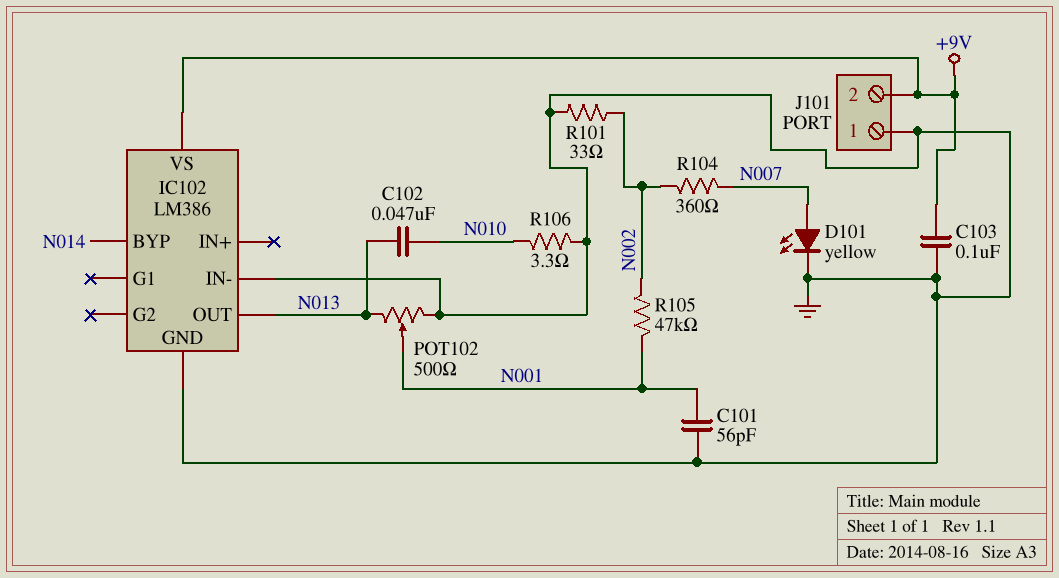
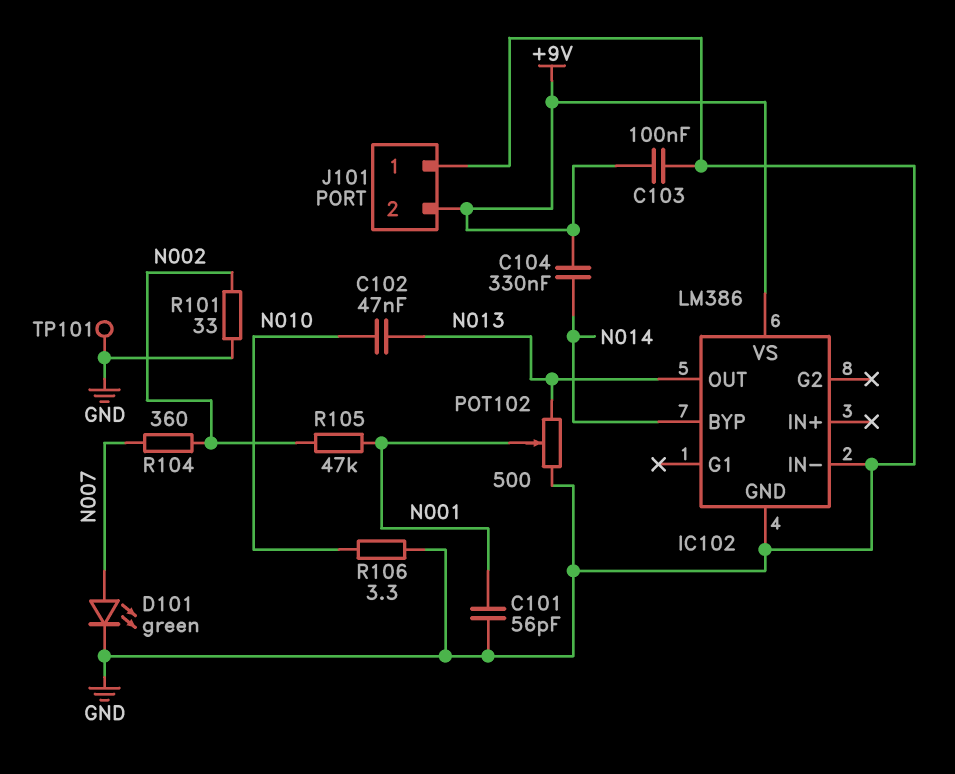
C104: none -> 330nF (+9V, N014)
D101: LED yellow (A N007, K GND) -> LED green (A N007, K GND)
TP101: none -> test point (GND)

